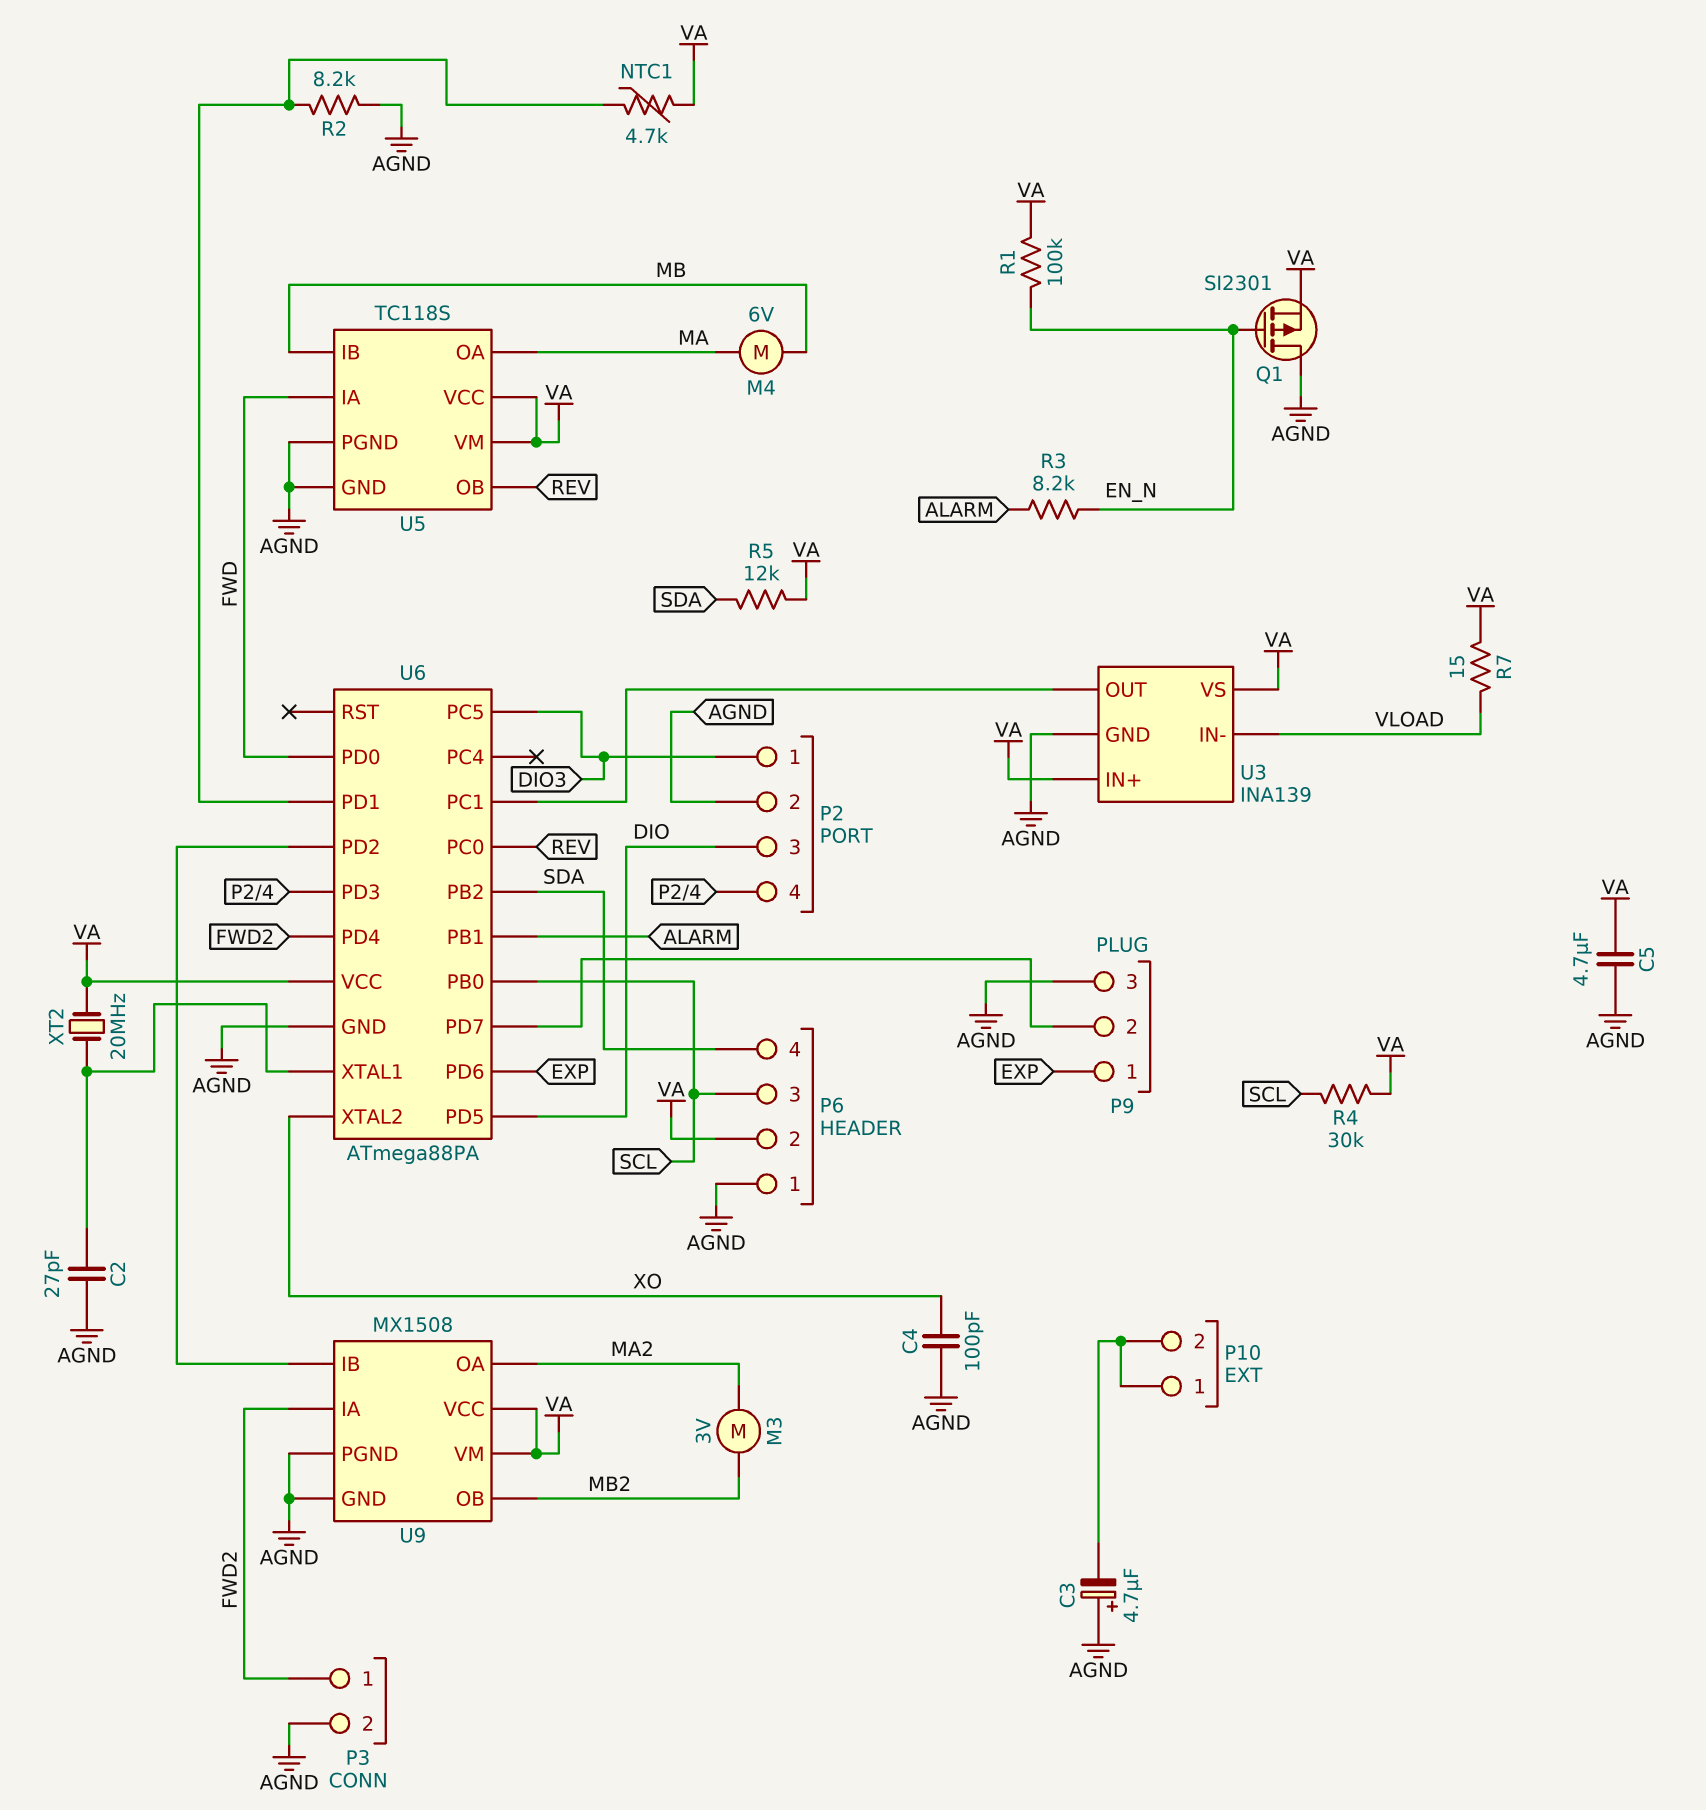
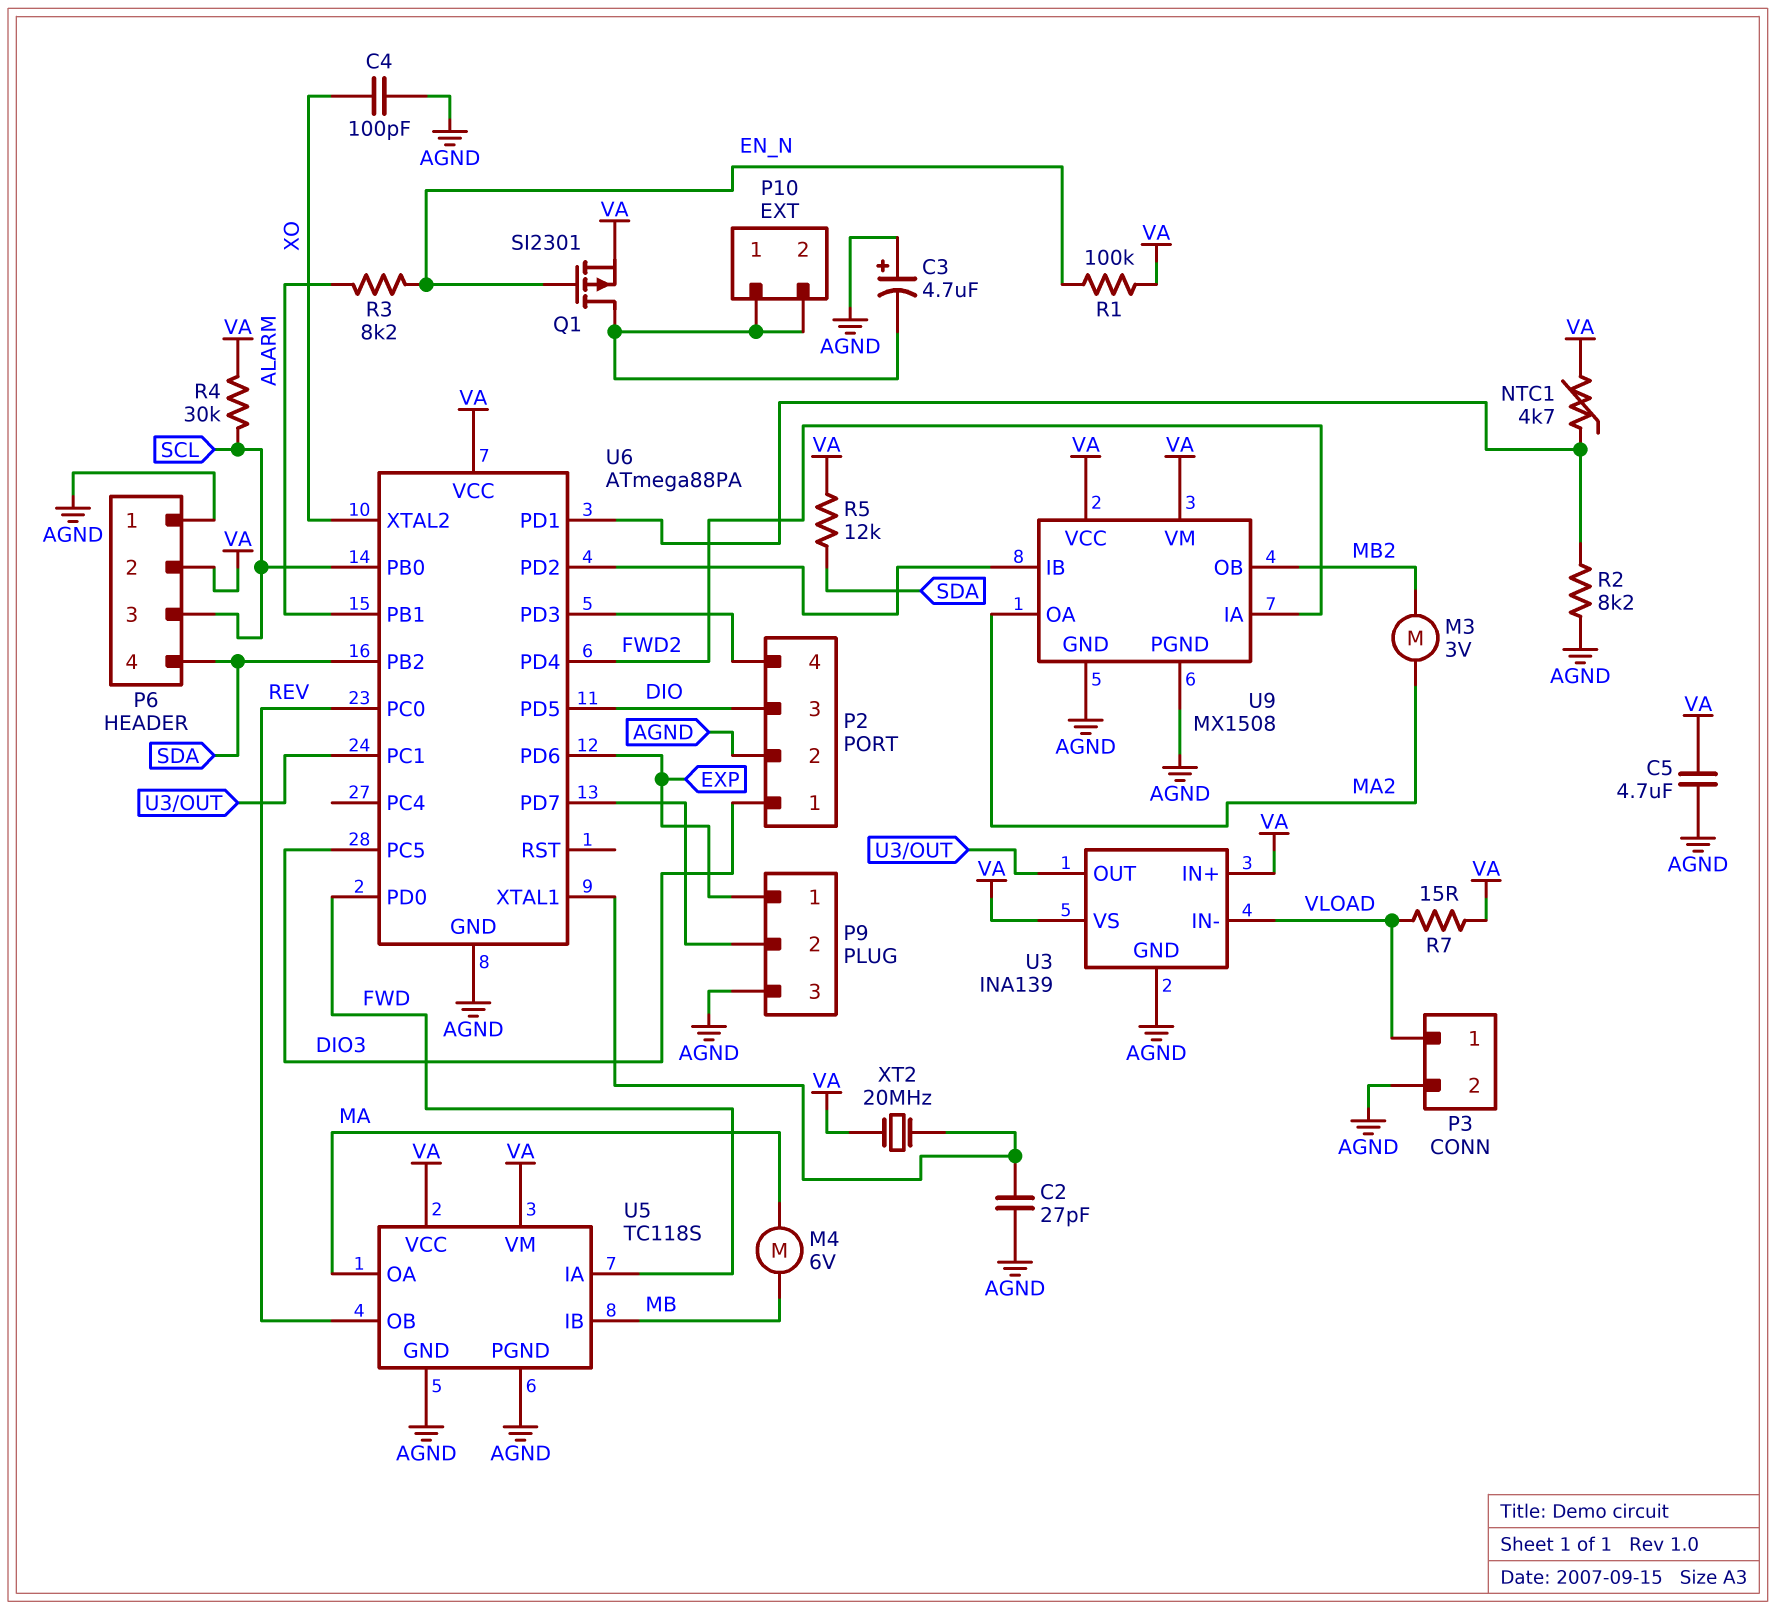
P3 pin 1: FWD2 -> VLOAD
Q1: PMOS SI2301 (G EN_N, D AGND, S VA) -> PMOS SI2301 (G EN_N, D P10/1, S VA)

